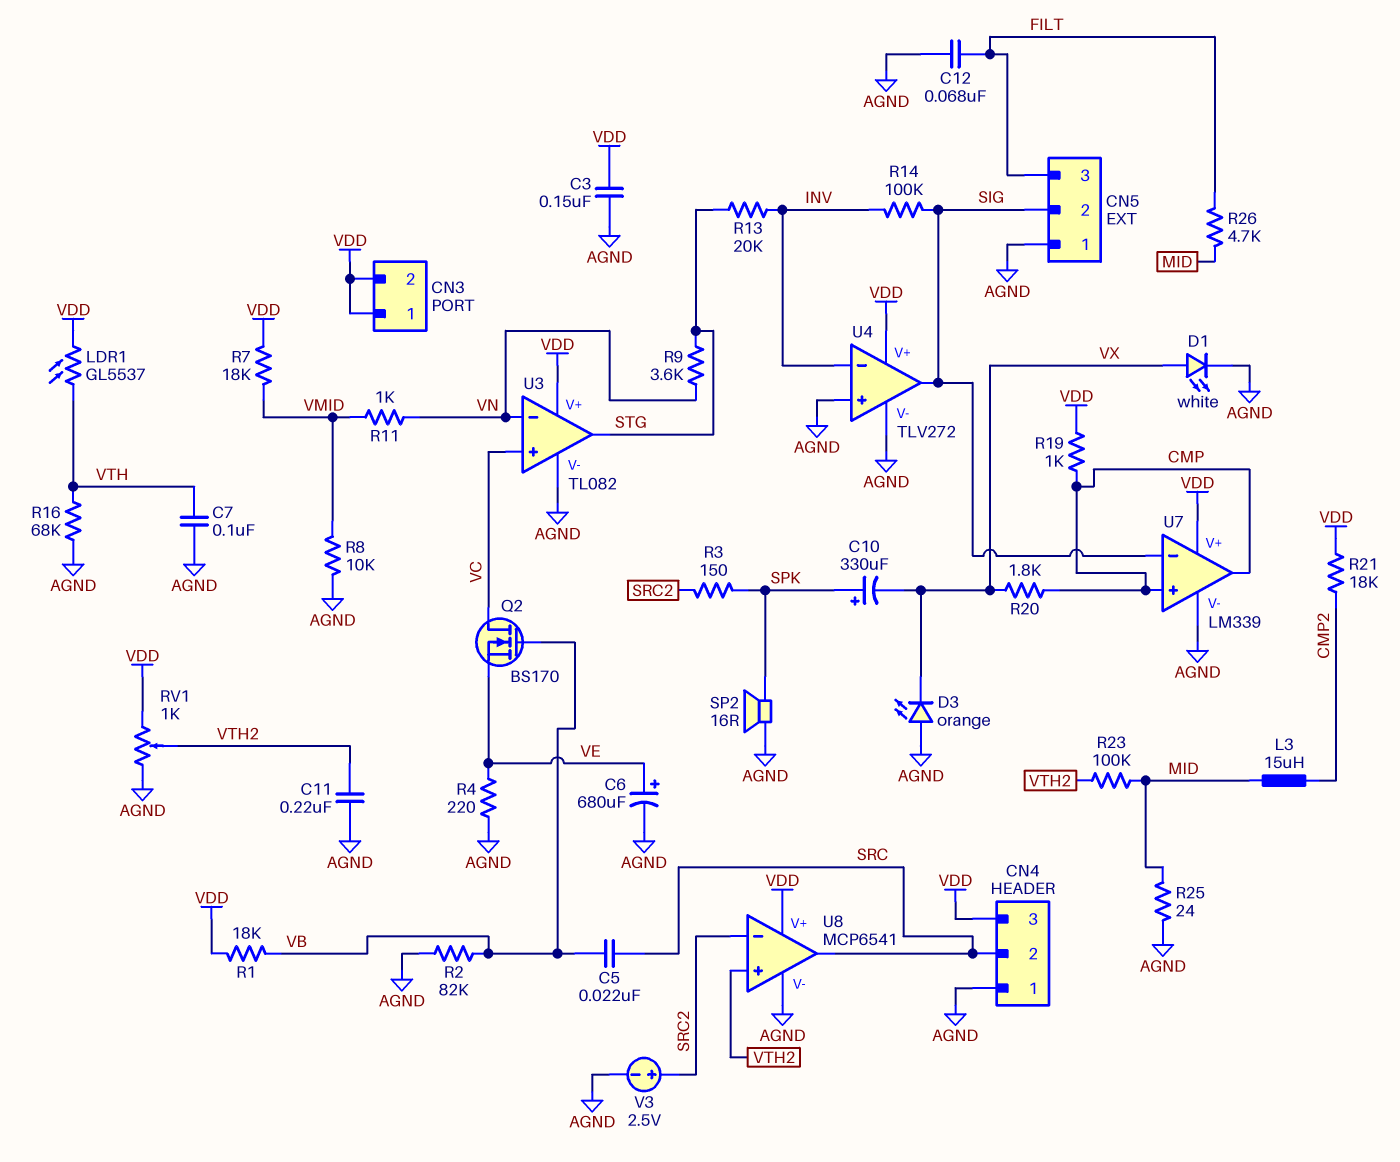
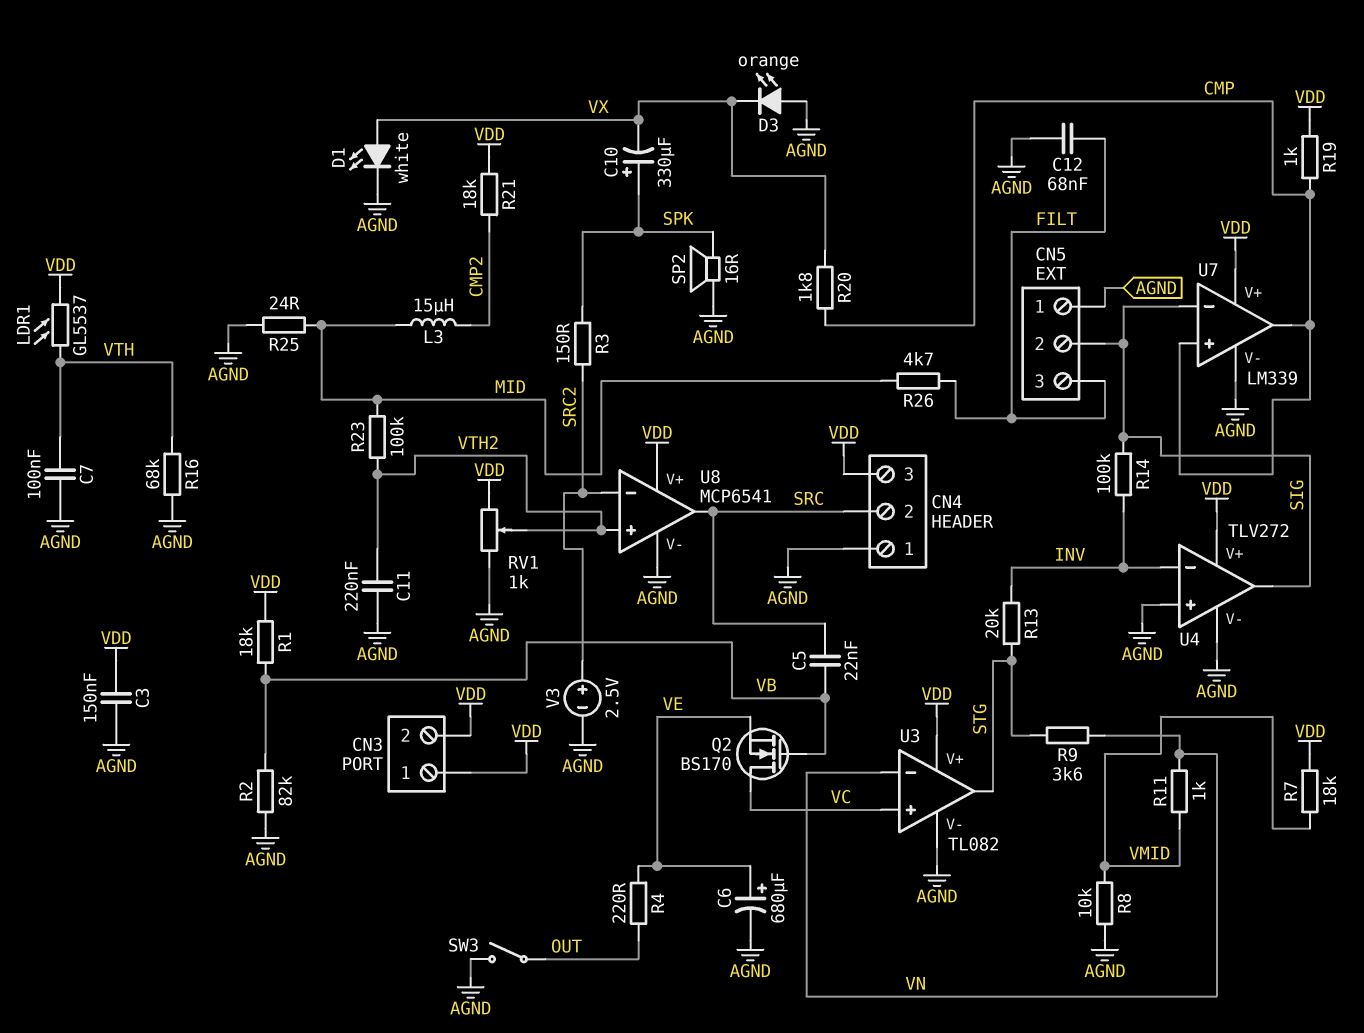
R4: 220 (AGND, VE) -> 220 (OUT, VE)
SW3: none -> switch (AGND, OUT)

